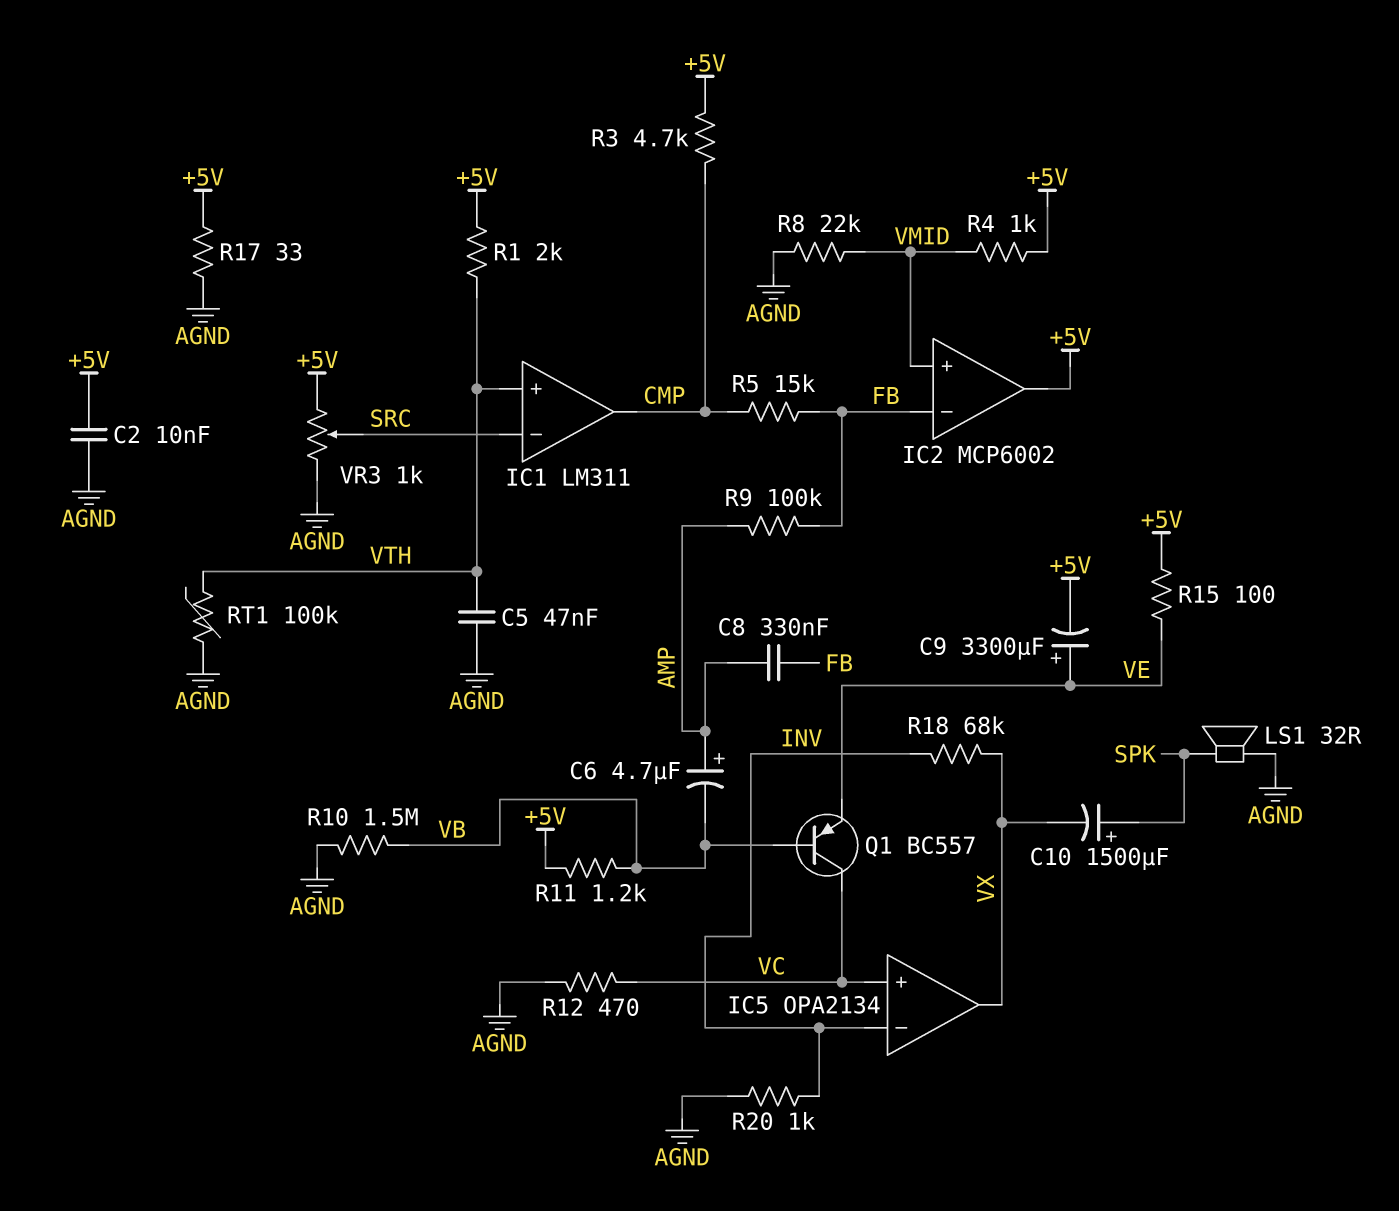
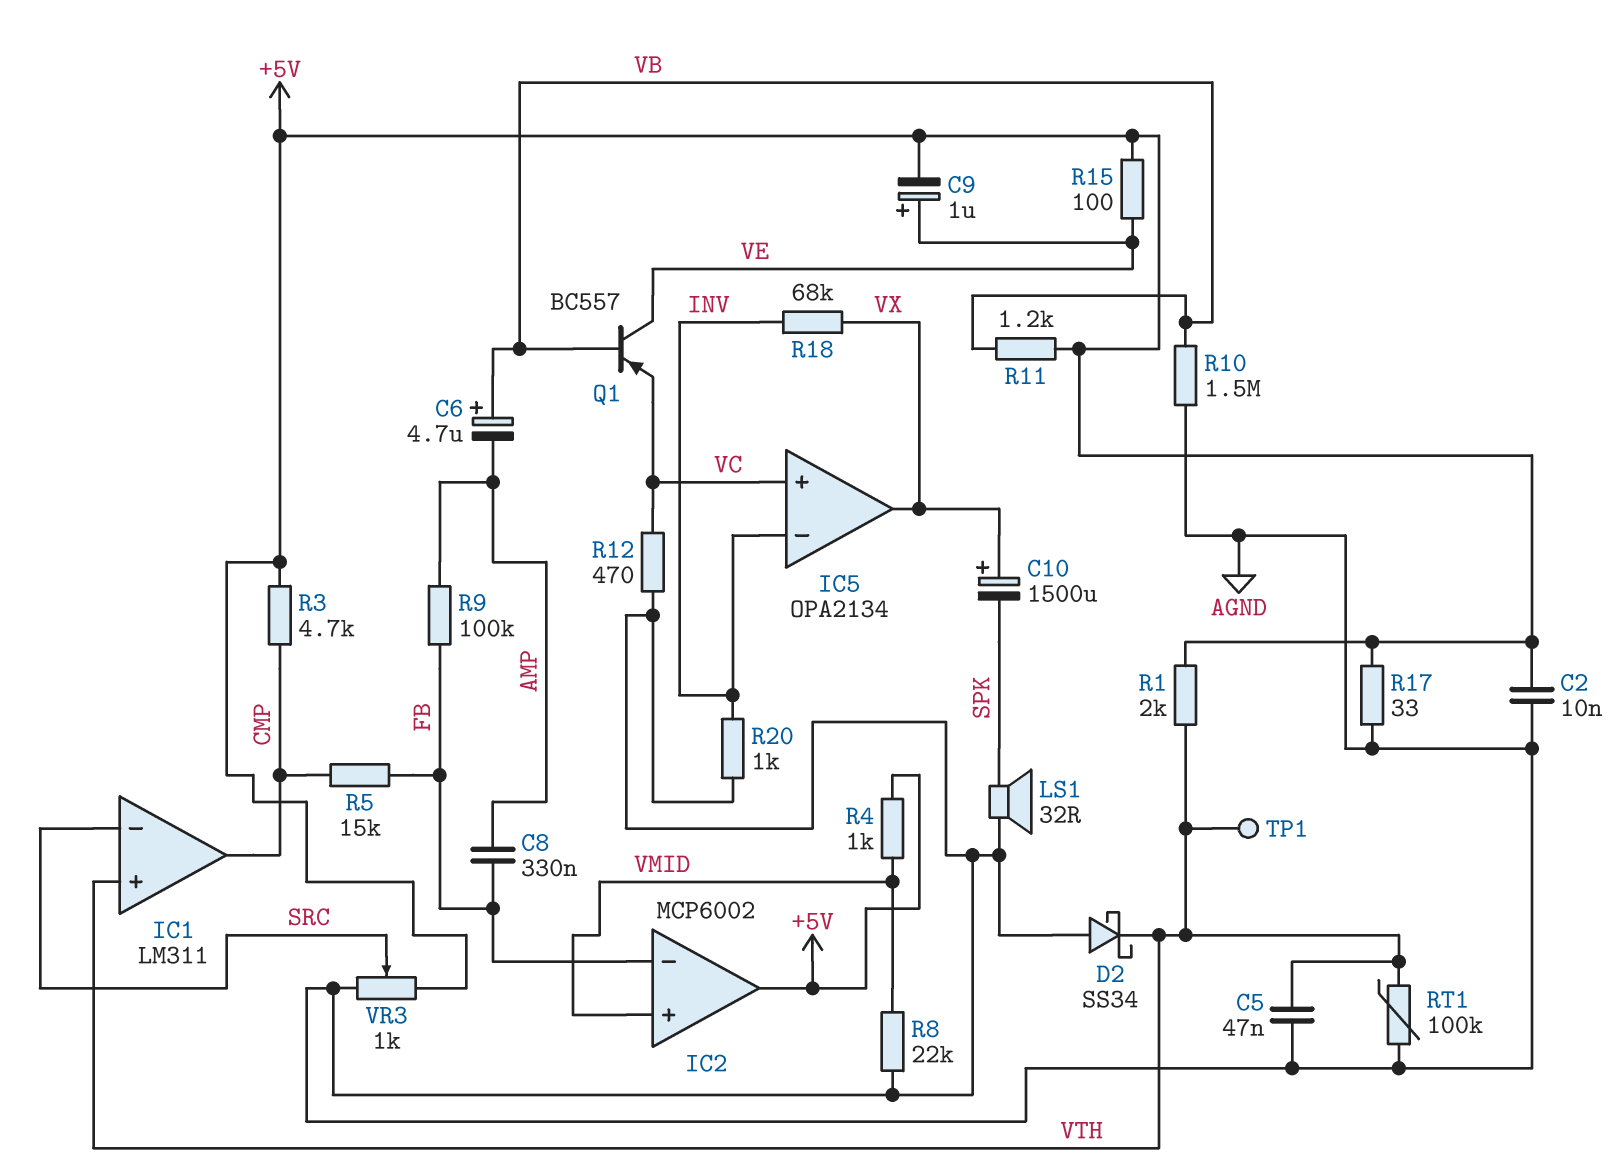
C6: 4.7uF (plus AMP, minus VB) -> 4.7uF (plus VB, minus AMP)
C9: 3300uF (plus VE, minus +5V) -> 1uF (plus VE, minus +5V)
C10: 1500uF (plus SPK, minus VX) -> 1500uF (plus VX, minus SPK)
D2: none -> schottky SS34 (A AGND, K VTH)
Q1: PNP BC557 (B VB, C VC, E VE) -> PNP BC557 (B VB, C VE, E VC)
TP1: none -> test point (VTH)

